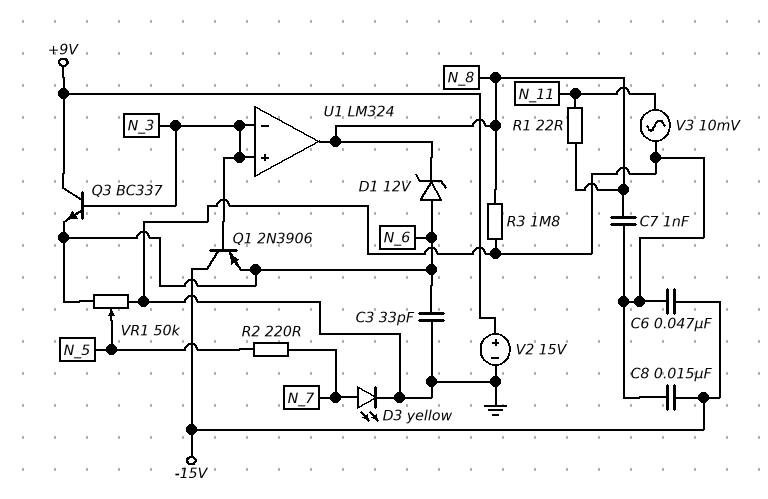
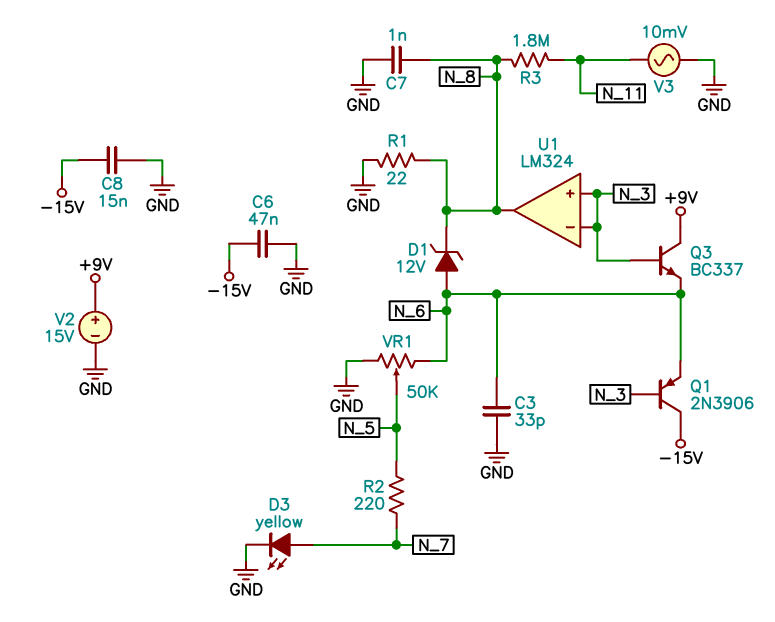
R1: 22 (N_8, N_11) -> 22 (GND, N_8)
R3: 1.8M (GND, N_8) -> 1.8M (N_8, N_11)

